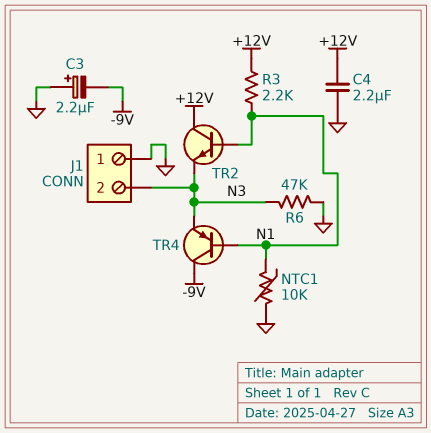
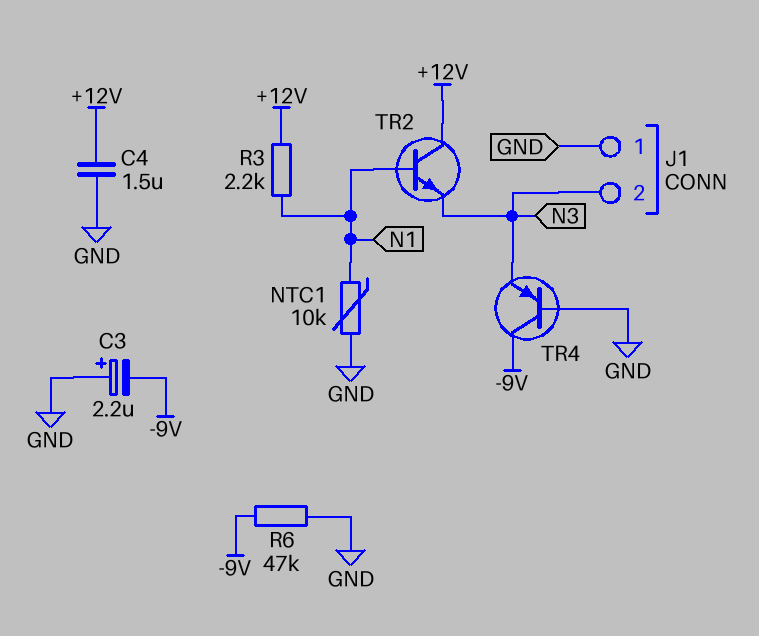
C4: 2.2uF (+12V, GND) -> 1.5uF (+12V, GND)
R6: 47k (GND, N3) -> 47k (-9V, GND)
TR4: PNP (B N1, C -9V, E N3) -> PNP (B GND, C -9V, E N3)

